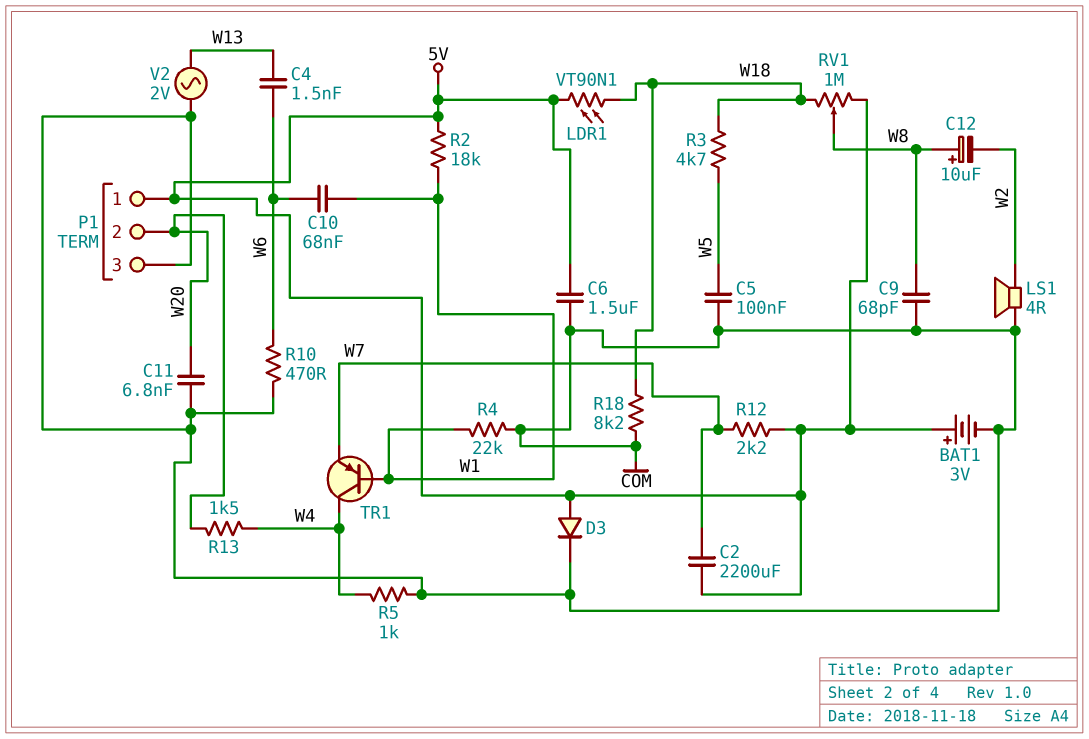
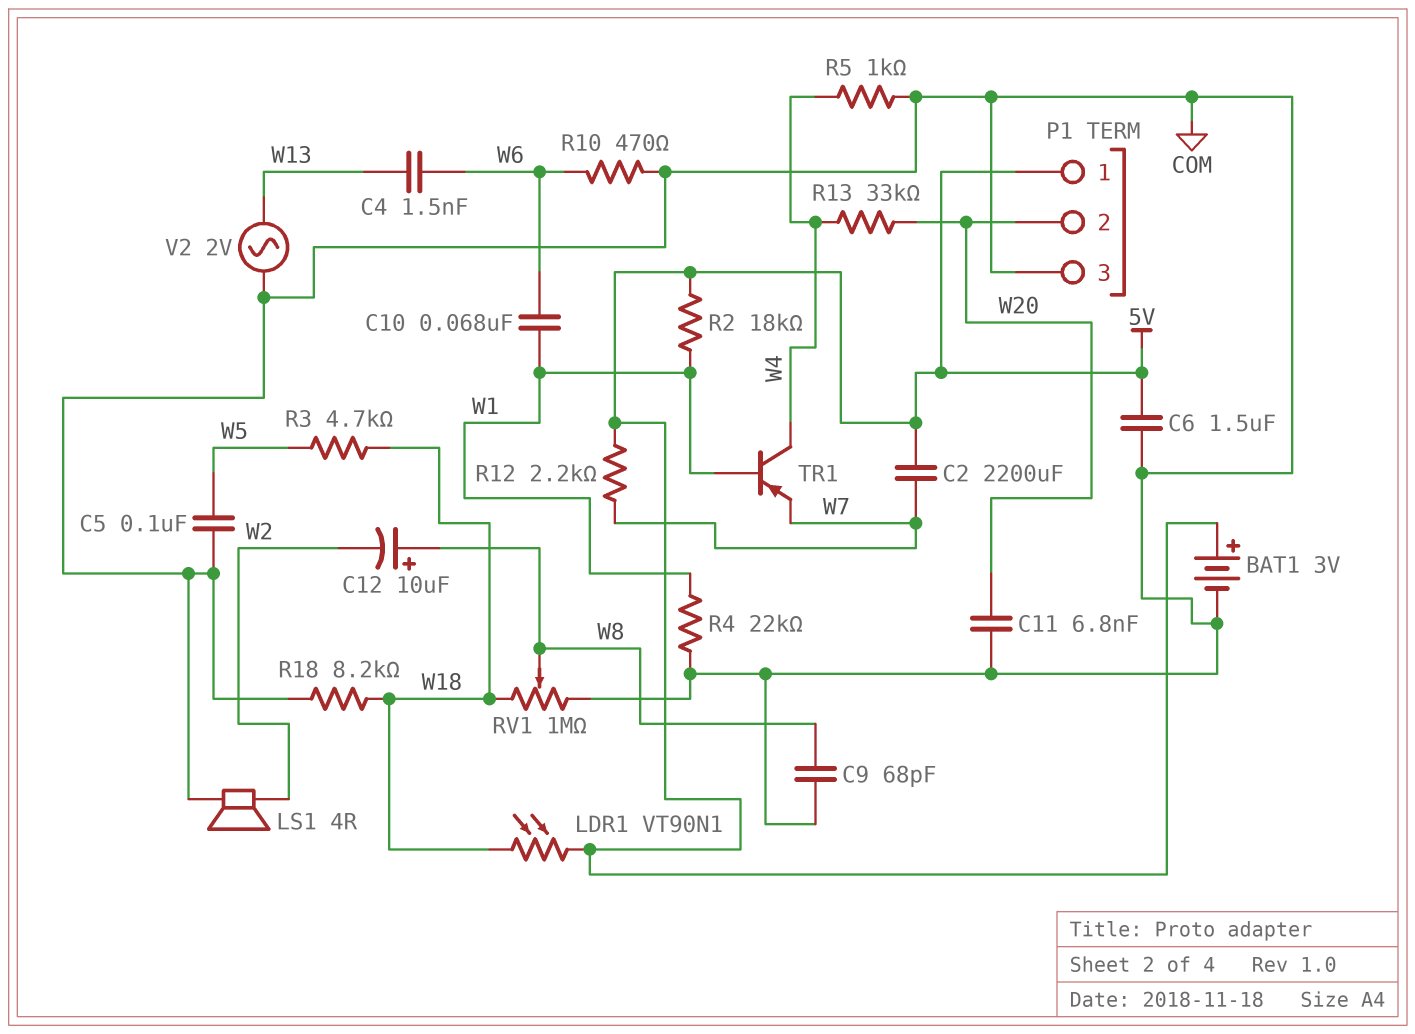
D3: diode (A 5V, K COM) -> none
R13: 1.5k (W4, W20) -> 33k (W4, W20)
RV1: 1M (5V, W18, wiper W8) -> 1M (COM, W18, wiper W8)

